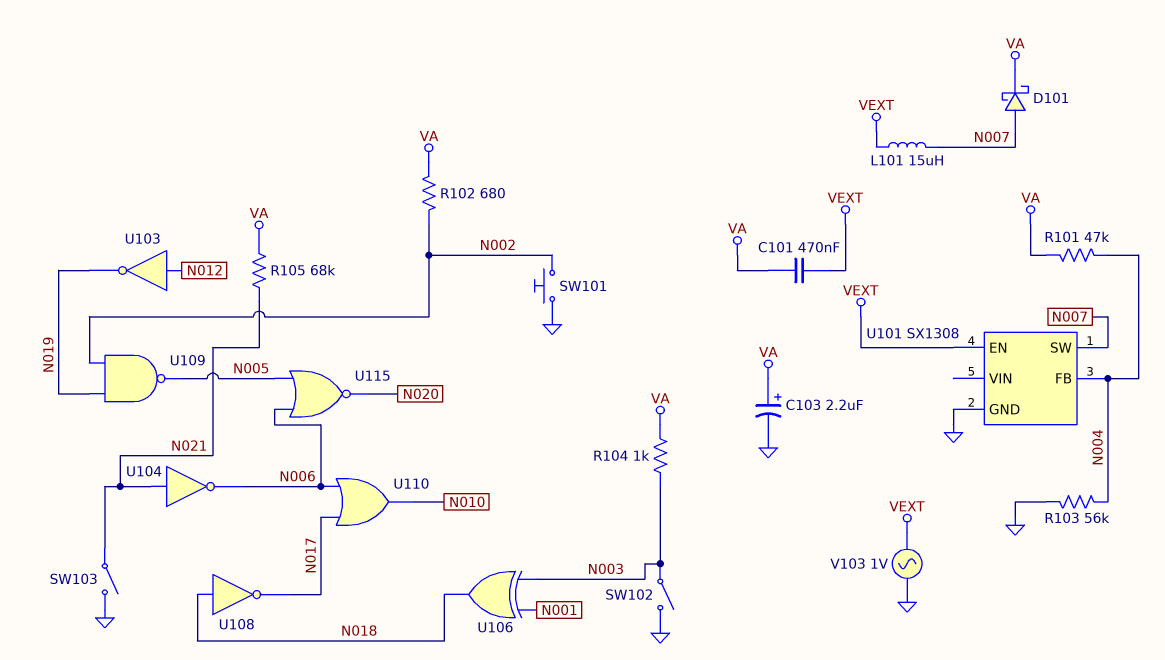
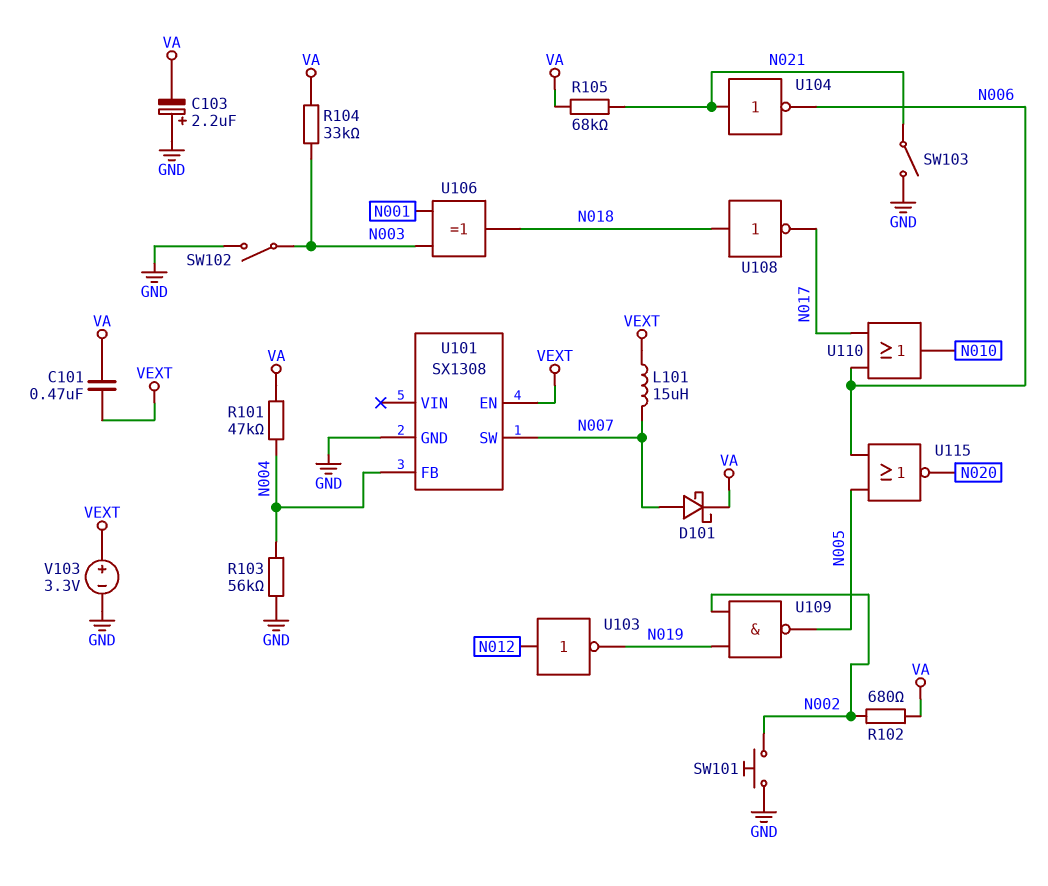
C103: 2.2uF (plus VA, minus GND) -> 2.2uF (plus GND, minus VA)
R104: 1k (N003, VA) -> 33k (N003, VA)
V103: AC 1V (GND, VEXT) -> 3.3V (plus VEXT, minus GND)

